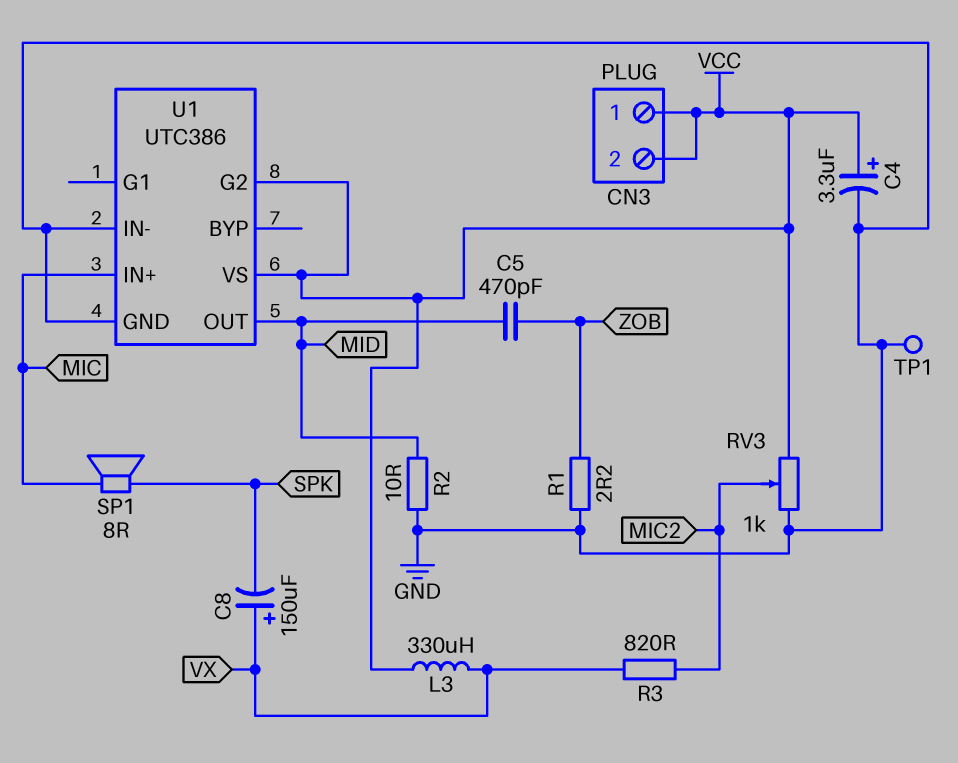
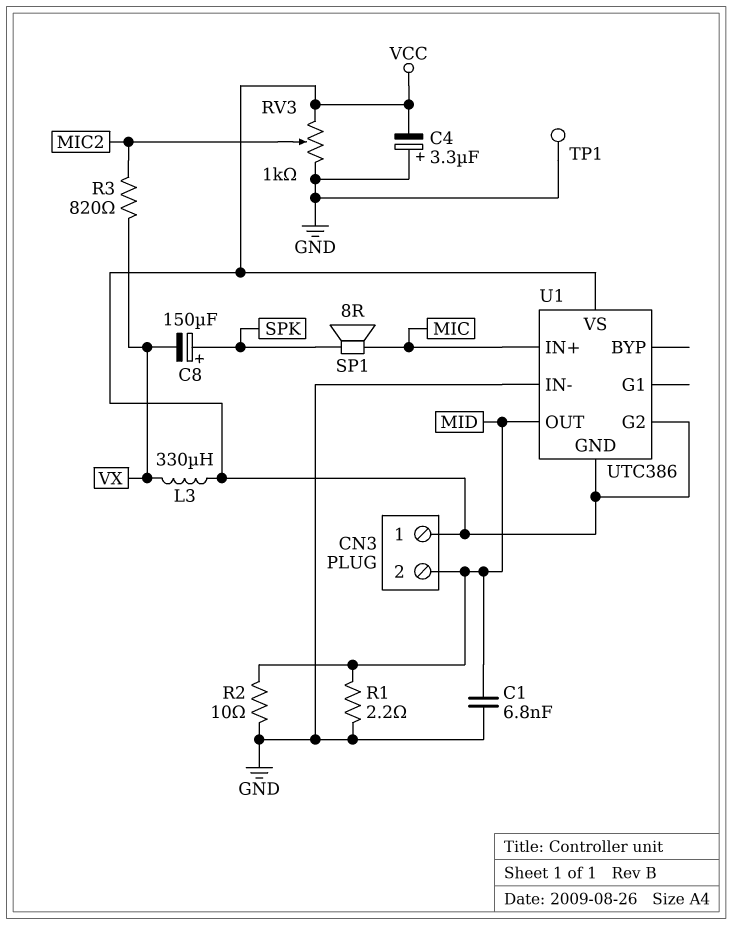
C1: none -> 6.8nF (GND, MID)
C4: 3.3uF (plus VCC, minus GND) -> 3.3uF (plus GND, minus VCC)
C5: 470pF (MID, ZOB) -> none
C8: 150uF (plus VX, minus SPK) -> 150uF (plus SPK, minus VX)
CN3 pin 2: VCC -> MID
R1: 2.2 (GND, ZOB) -> 2.2 (GND, MID)
U1 pin GND: GND -> VCC

